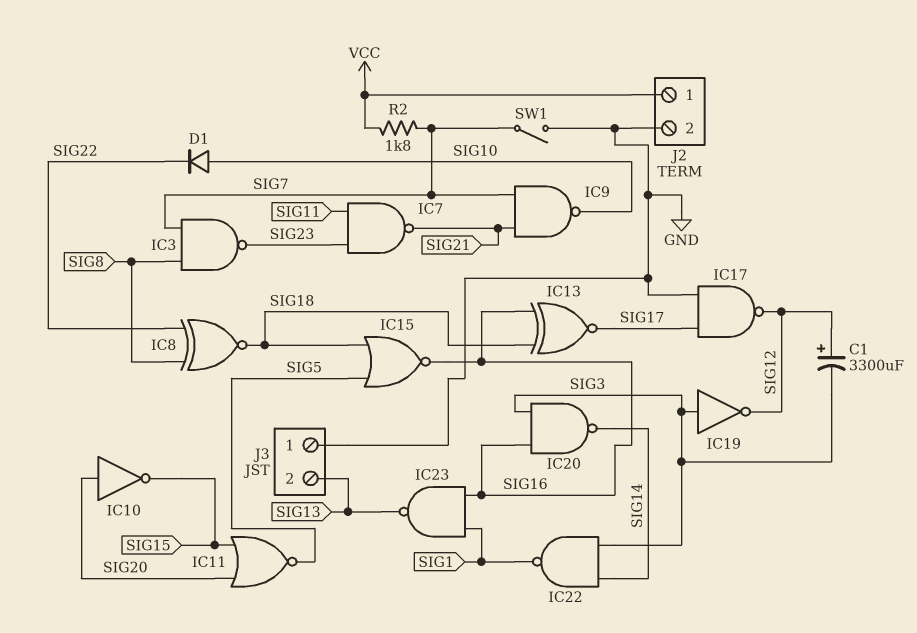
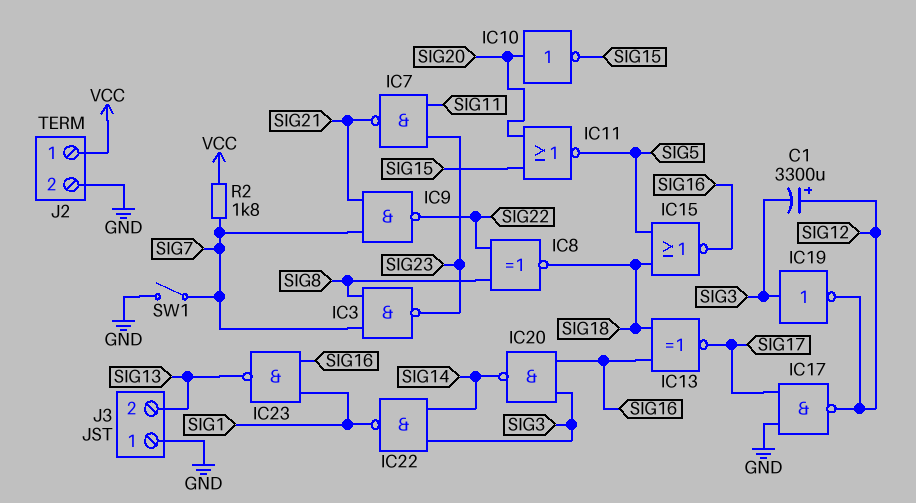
D1: diode (A SIG10, K SIG22) -> none
IC9: NAND (in SIG7, in SIG21, out SIG10) -> NAND (in SIG7, in SIG21, out SIG22)

